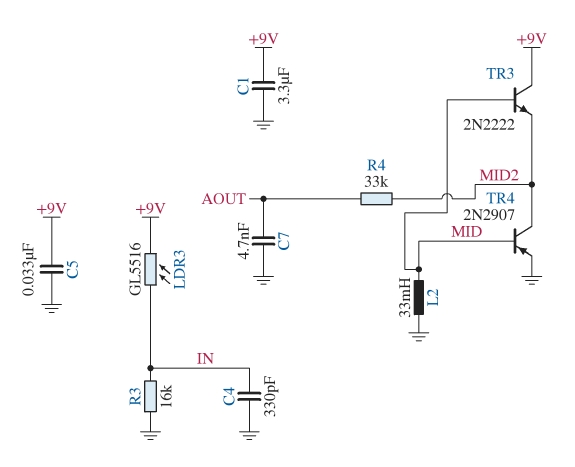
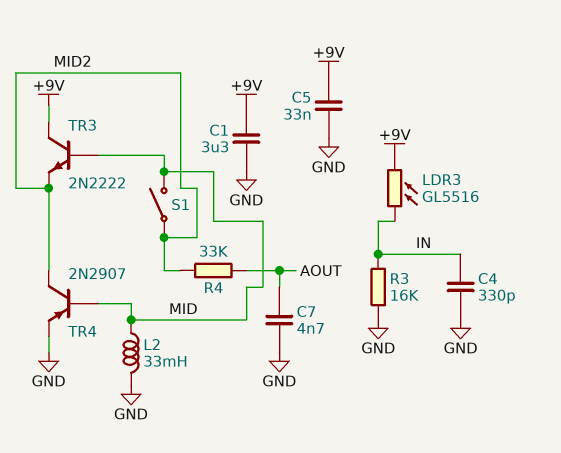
S1: none -> switch (MID, MID2)

